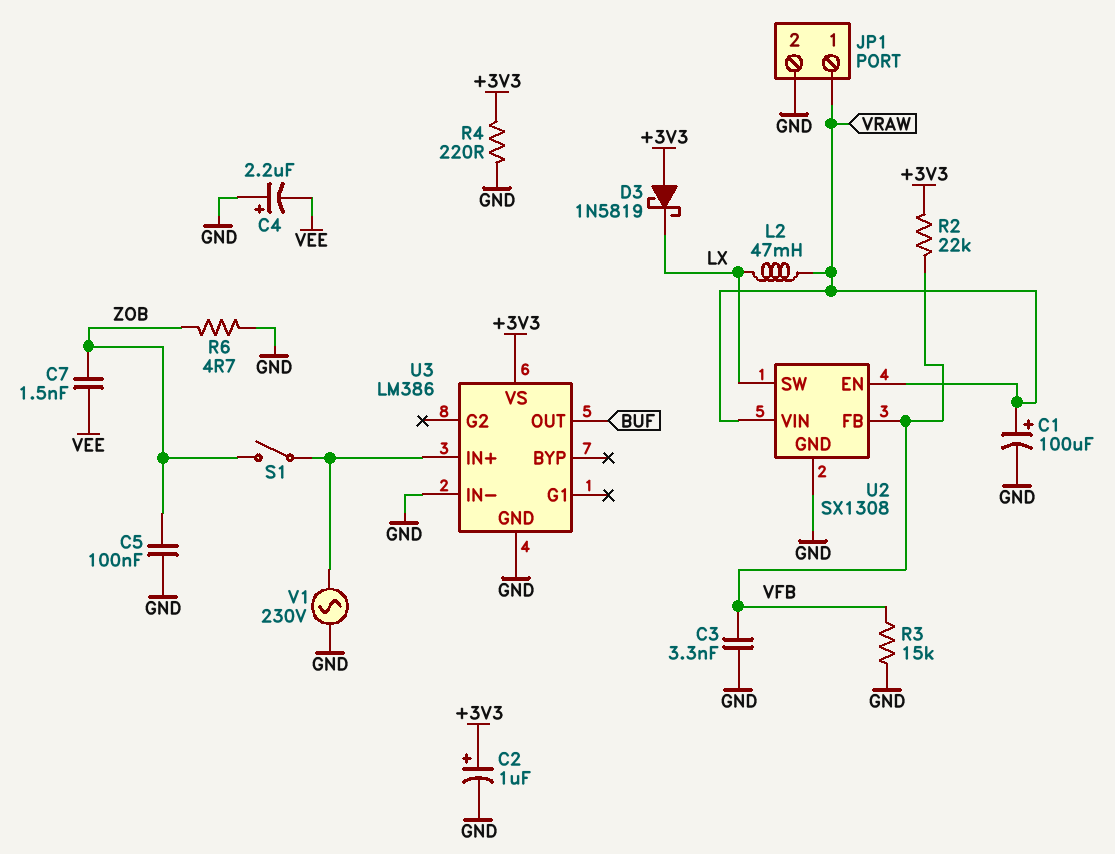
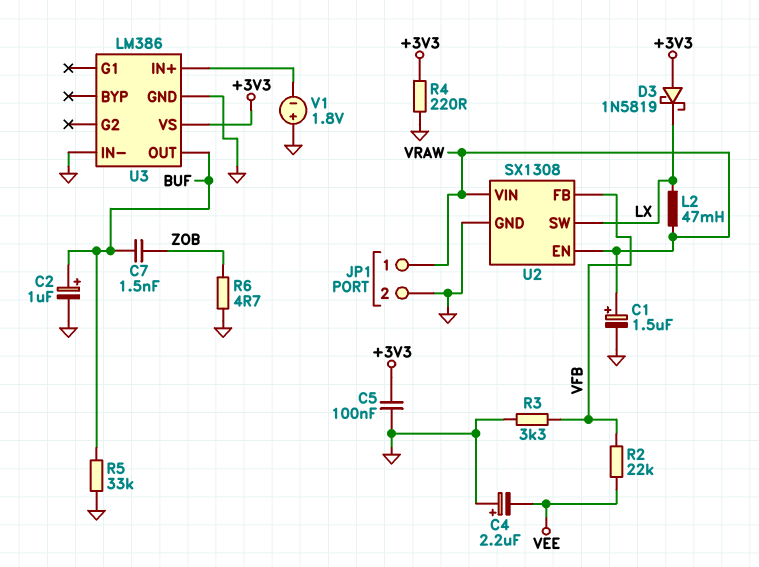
C1: 100uF (plus VRAW, minus GND) -> 1.5uF (plus VRAW, minus GND)
C2: 1uF (plus +3V3, minus GND) -> 1uF (plus BUF, minus GND)
C3: 3.3nF (GND, VFB) -> none
C5: 100nF (GND, ZOB) -> 100nF (+3V3, GND)
C7: 1.5nF (VEE, ZOB) -> 1.5nF (BUF, ZOB)
R2: 22k (+3V3, VFB) -> 22k (VEE, VFB)
R3: 15k (GND, VFB) -> 3.3k (GND, VFB)
R5: none -> 33k (BUF, GND)
S1: switch (U3/IN+, ZOB) -> none
V1: AC 230V (GND, U3/IN+) -> 1.8V (plus GND, minus U3/IN+)

